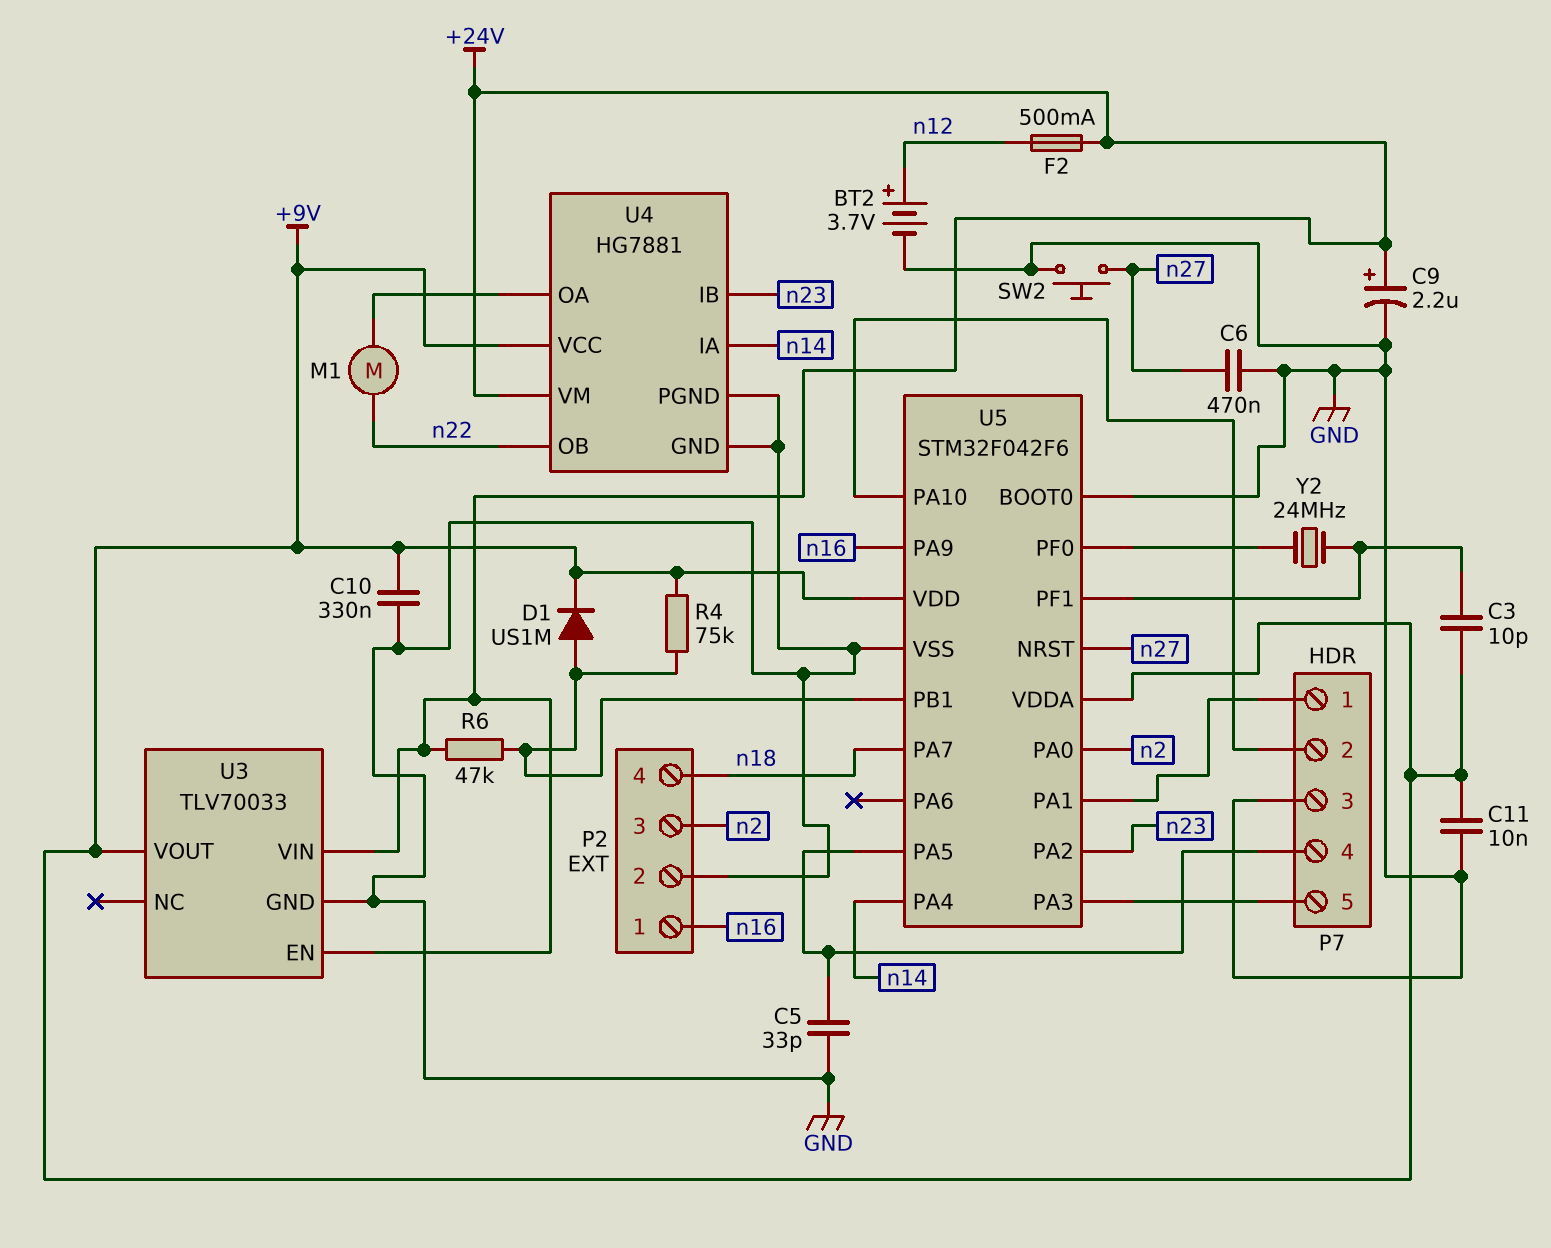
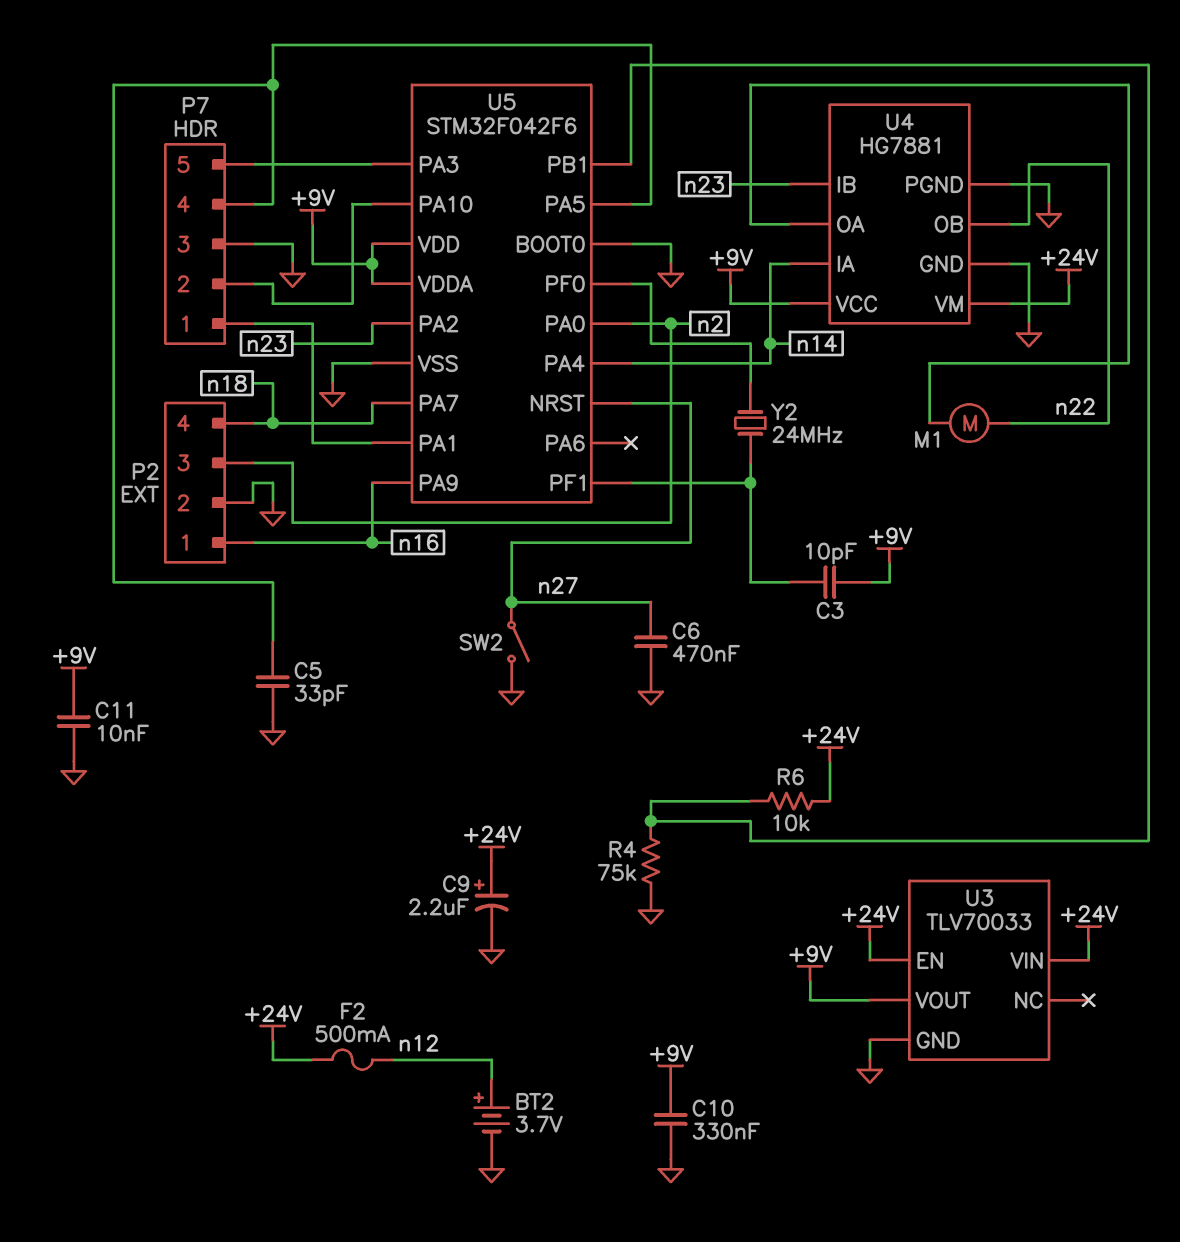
D1: diode US1M (A U5/PB1, K +9V) -> none
R4: 75k (+9V, U5/PB1) -> 75k (GND, U5/PB1)
R6: 47k (+24V, U5/PB1) -> 10k (+24V, U5/PB1)
SW2: button (GND, n27) -> switch (GND, n27)

